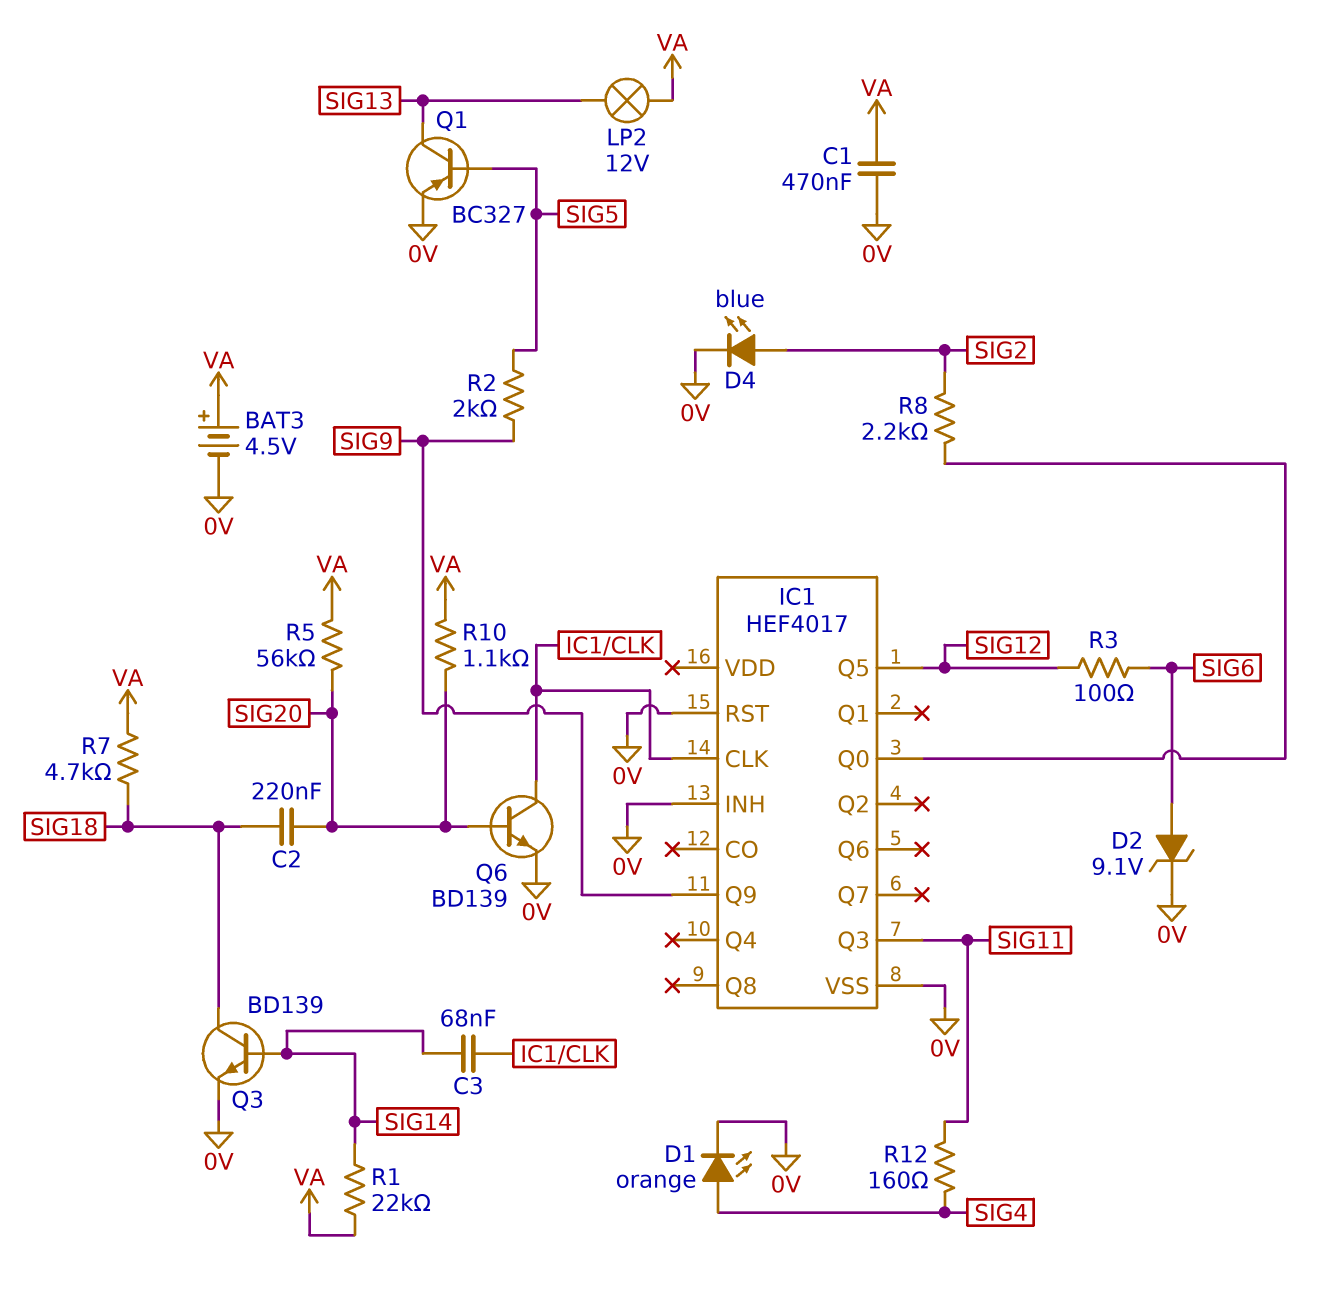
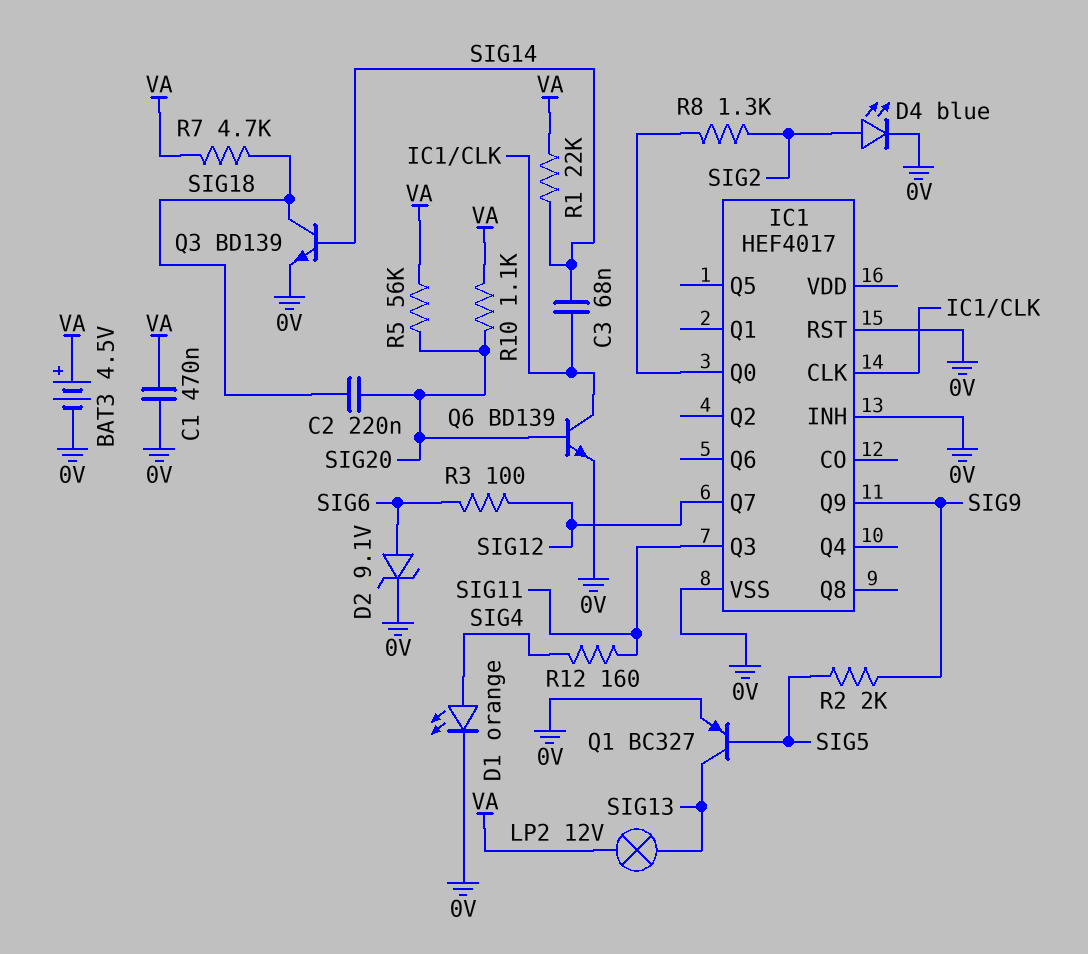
IC1 pin Q5: SIG12 -> none
IC1 pin Q7: none -> SIG12
R8: 2.2k (IC1/Q0, SIG2) -> 1.3k (IC1/Q0, SIG2)

